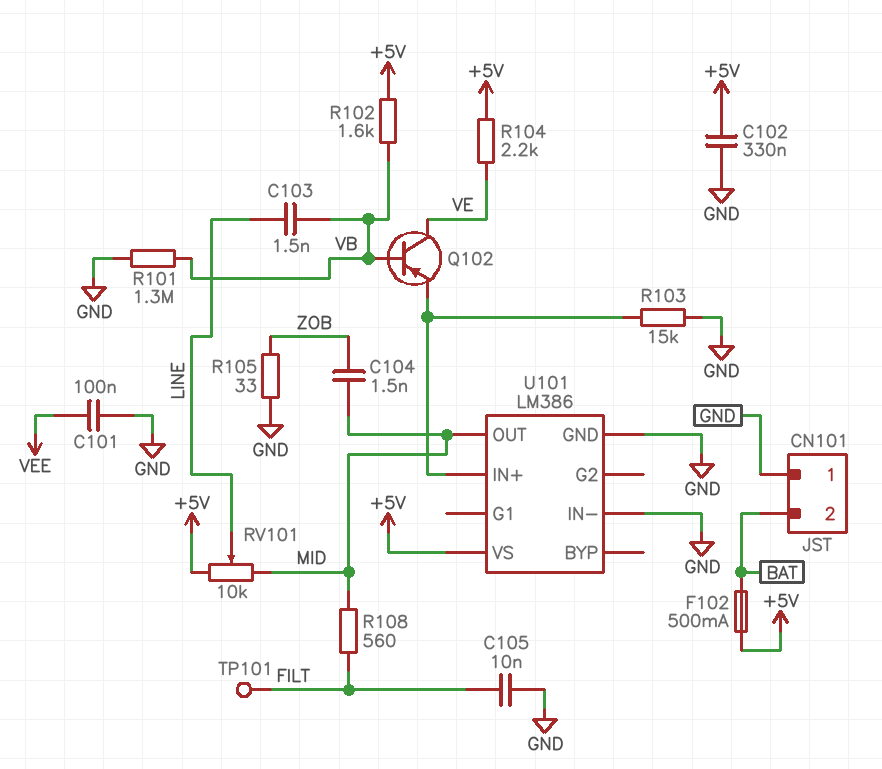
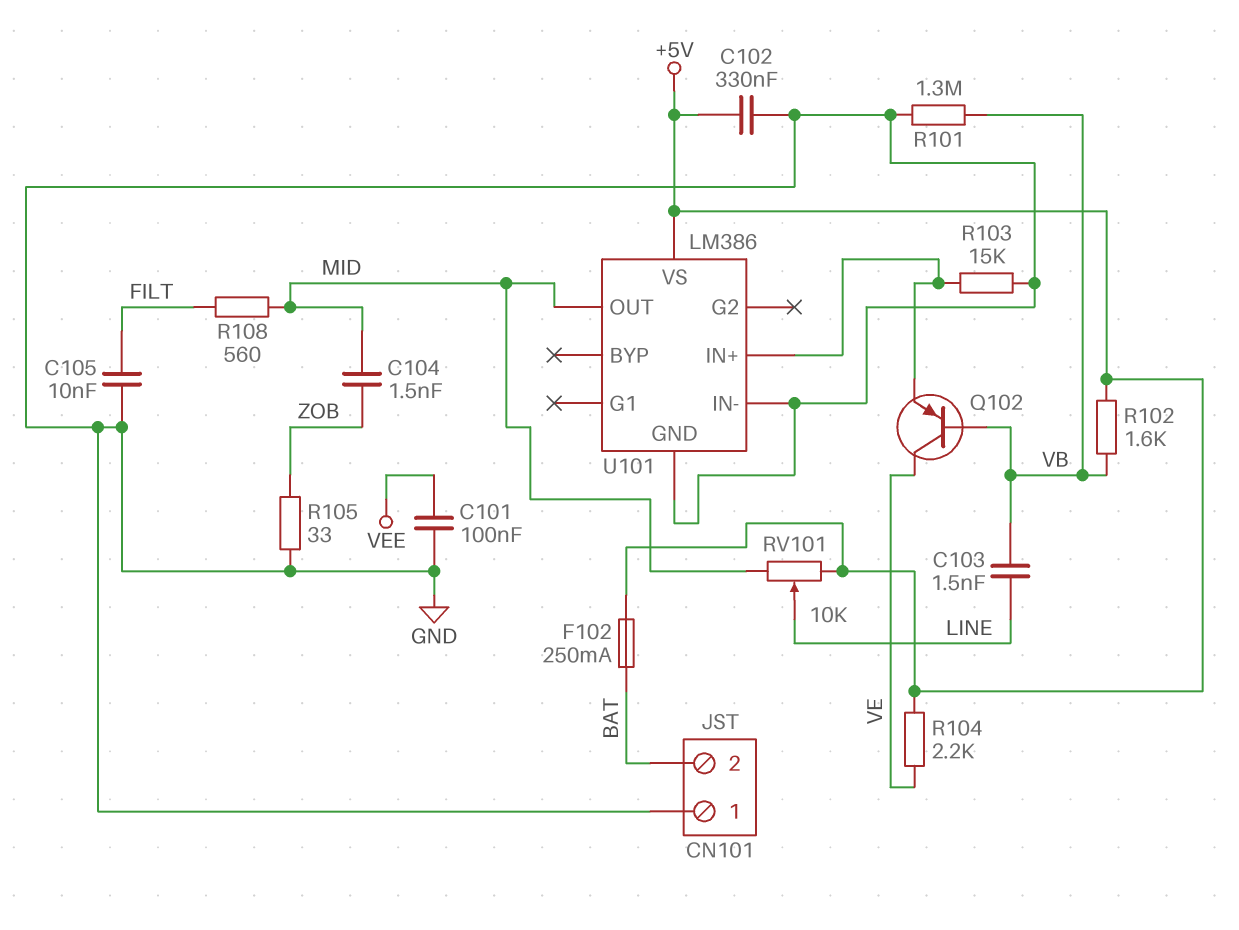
F102: 500mA (+5V, BAT) -> 250mA (+5V, BAT)
TP101: test point (FILT) -> none

